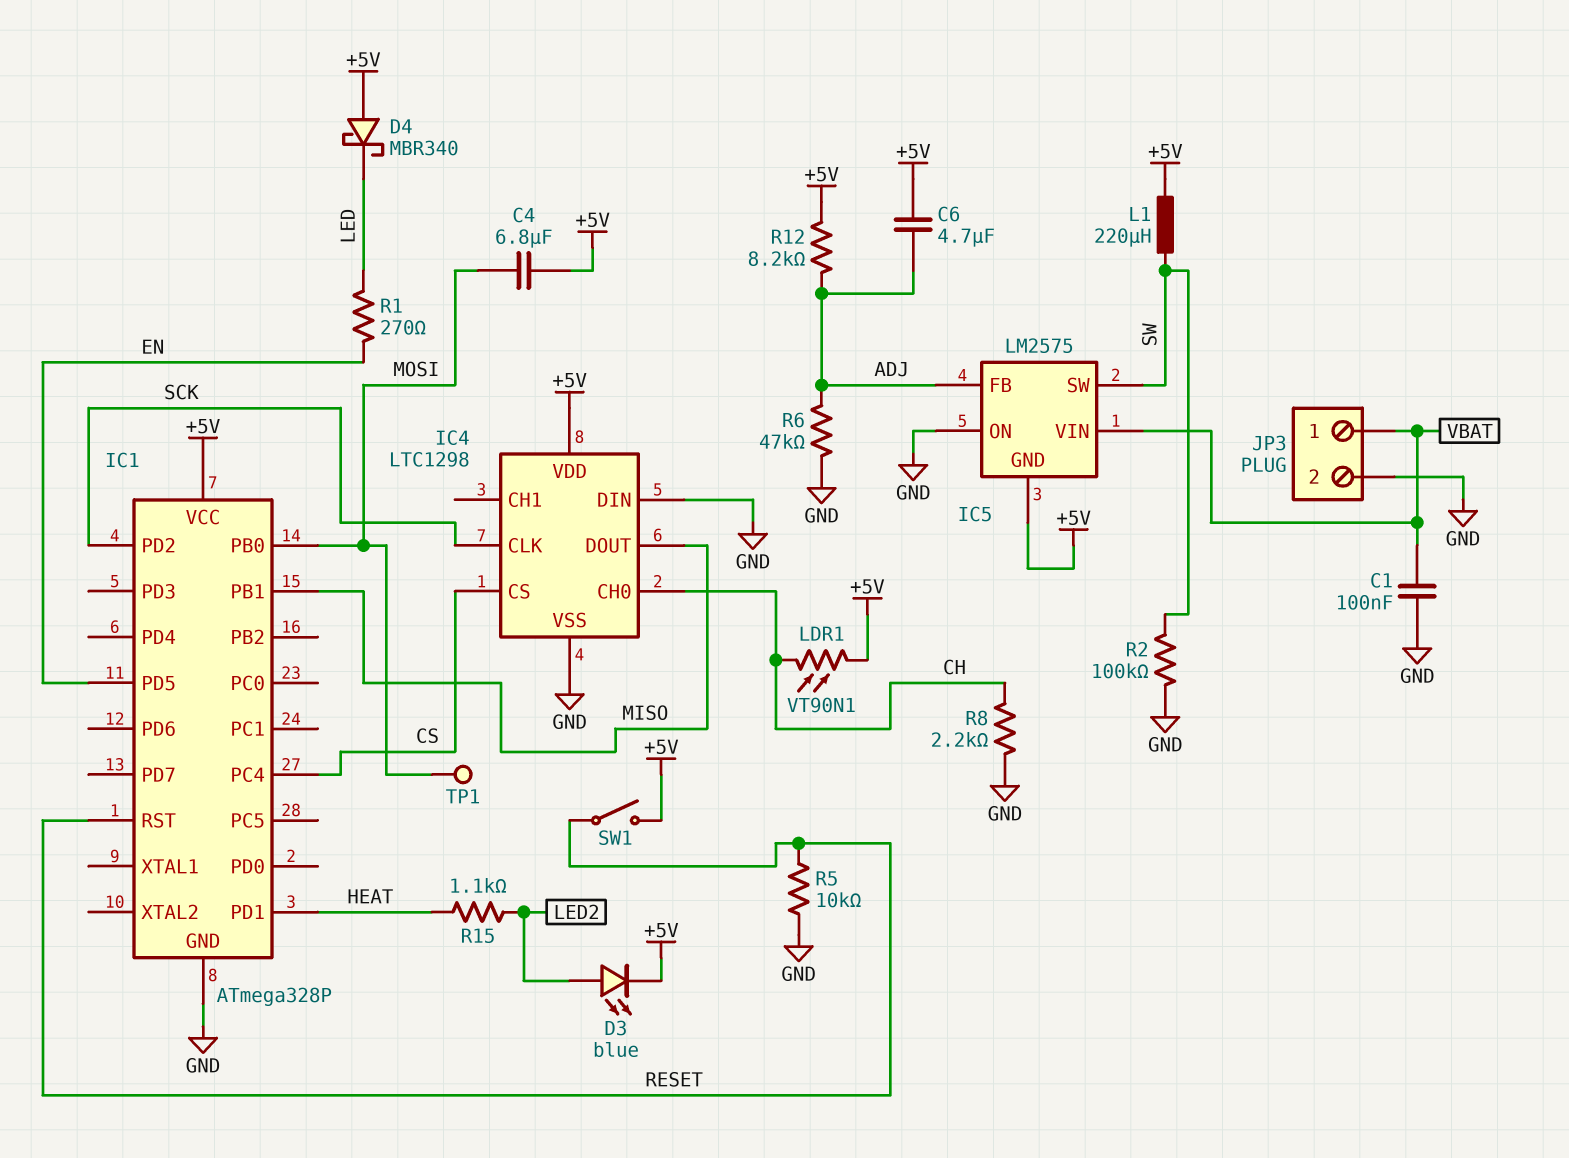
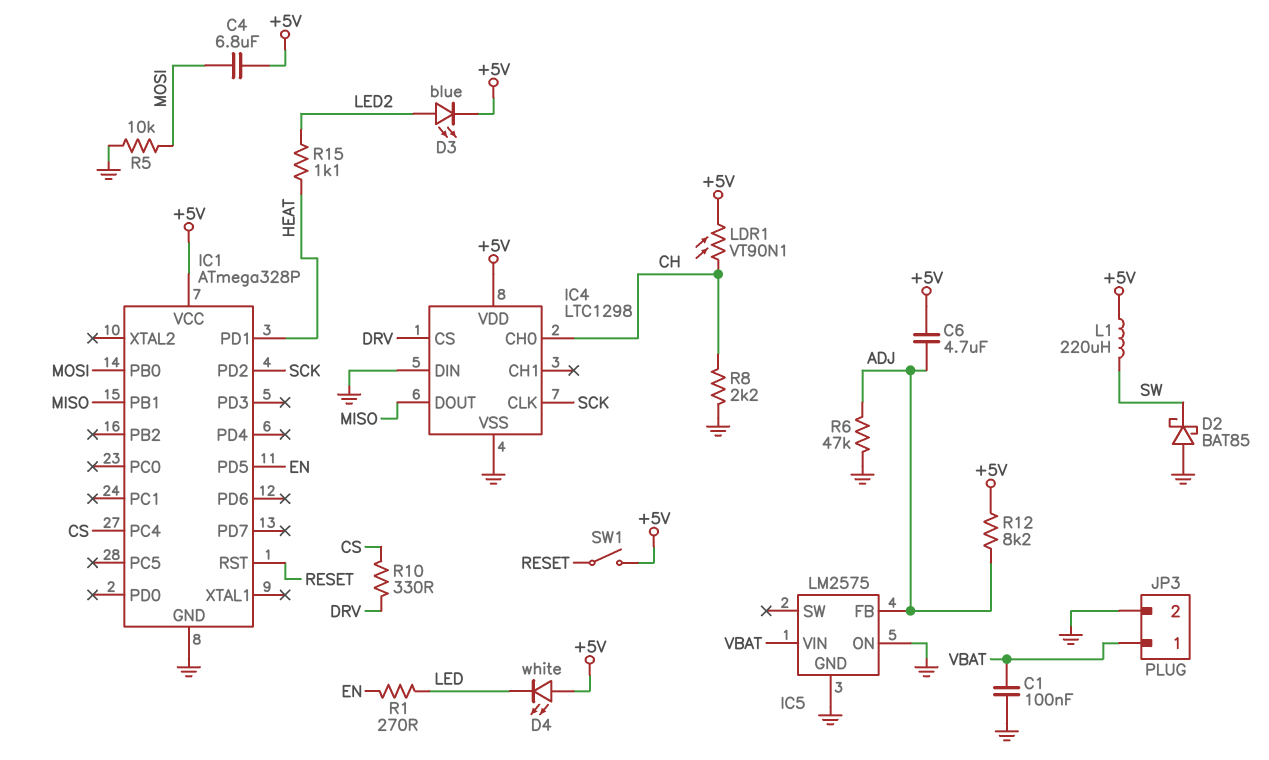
D2: none -> schottky BAT85 (A GND, K SW)
D4: schottky MBR340 (A +5V, K LED) -> LED white (A +5V, K LED)
IC4 pin CS: CS -> DRV
IC5 pin GND: +5V -> GND
IC5 pin SW: SW -> none
R2: 100k (GND, SW) -> none
R5: 10k (GND, RESET) -> 10k (GND, MOSI)
R10: none -> 330 (CS, DRV)
TP1: test point (MOSI) -> none

